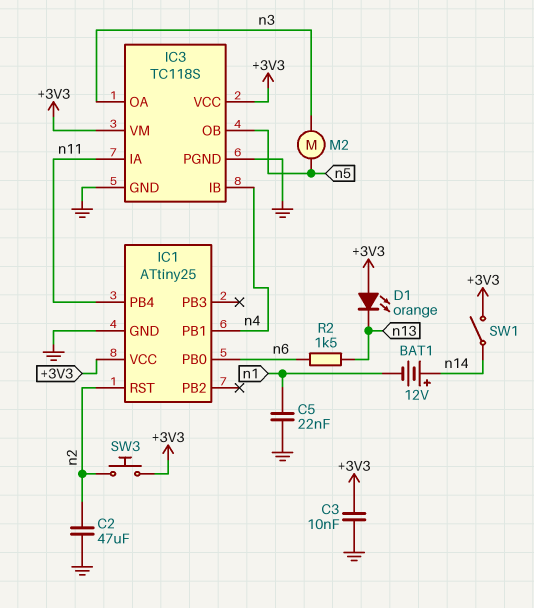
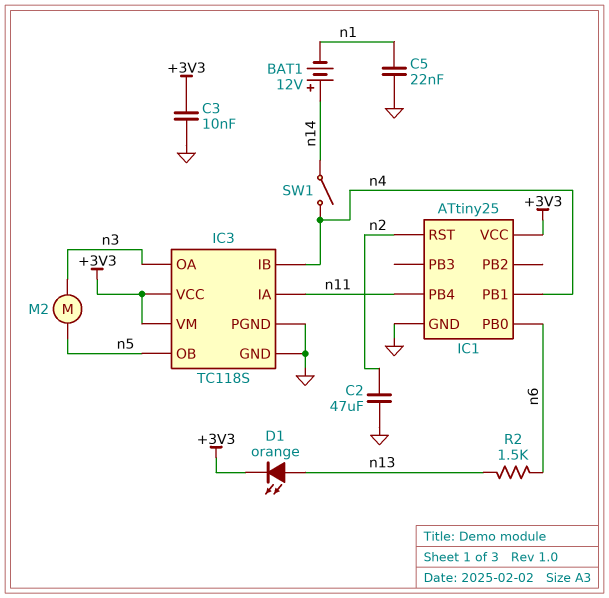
D1: LED orange (A +3V3, K n13) -> LED orange (A n13, K +3V3)
SW1: switch (+3V3, n14) -> switch (n4, n14)
SW3: button (+3V3, n2) -> none

